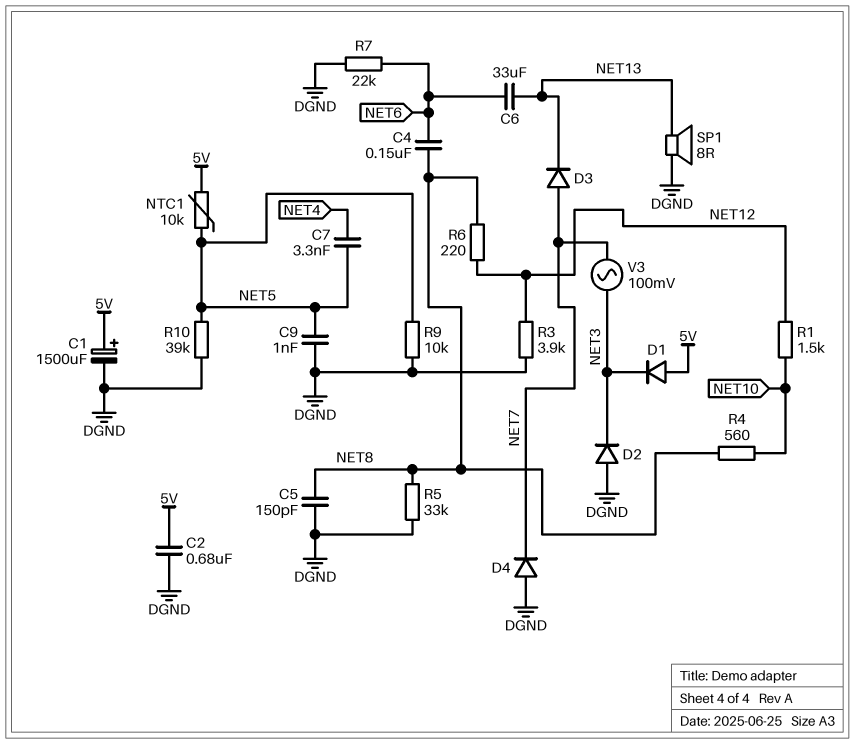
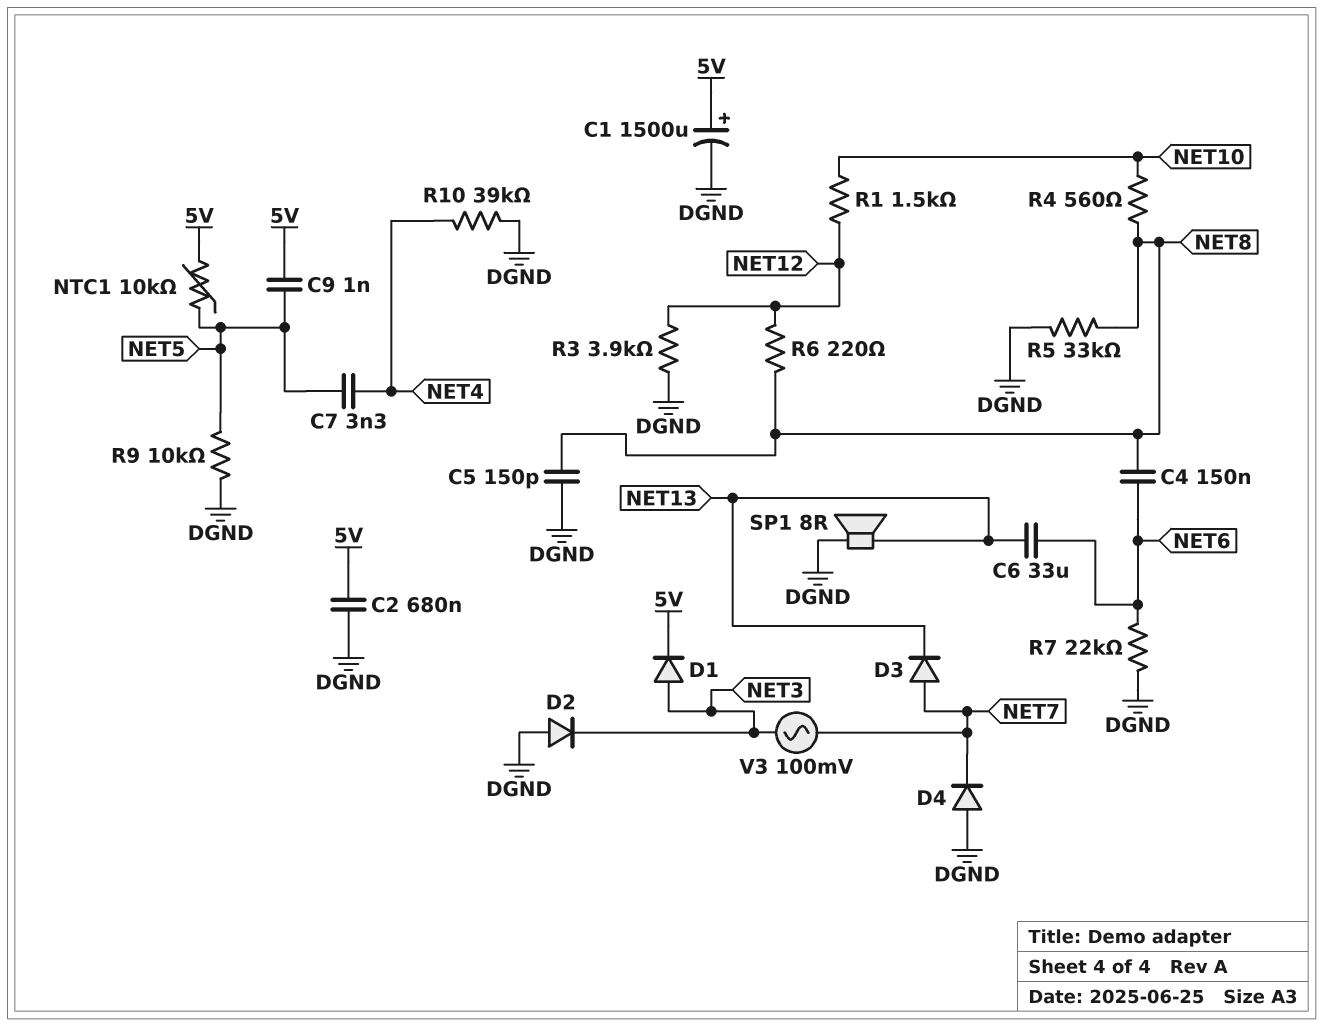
C9: 1nF (DGND, NET5) -> 1nF (5V, NET5)
D1: diode (A 5V, K NET3) -> diode (A NET3, K 5V)
R10: 39k (DGND, NET5) -> 39k (DGND, NET4)

